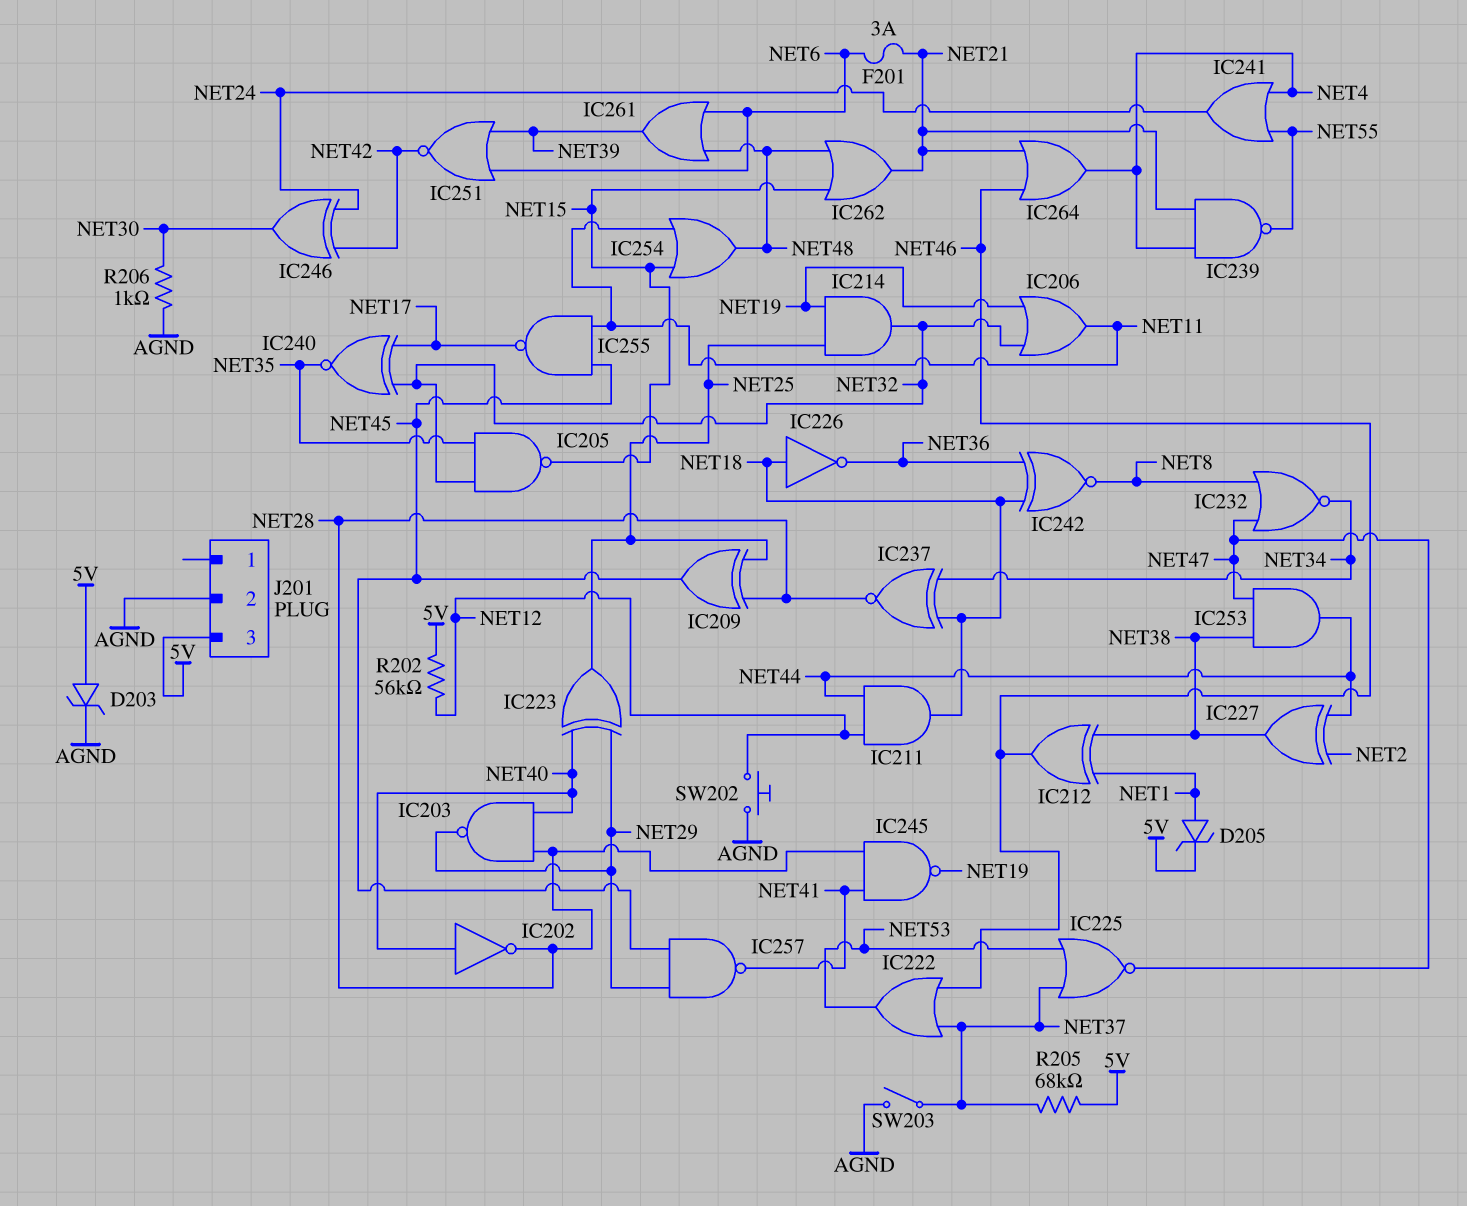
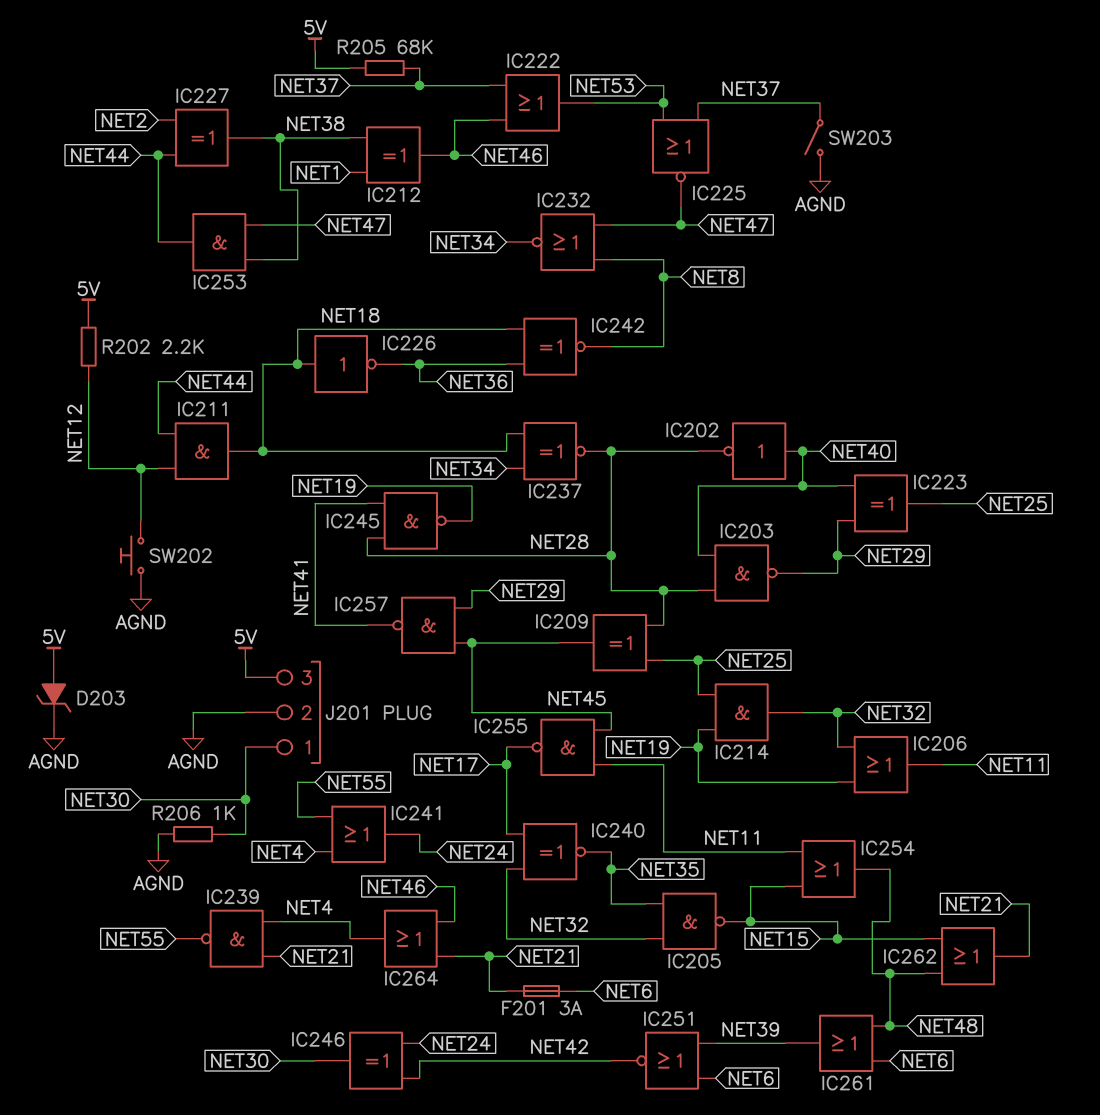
D205: zener (A NET1, K 5V) -> none
J201 pin 1: none -> NET30
R202: 56k (5V, NET12) -> 2.2k (5V, NET12)

